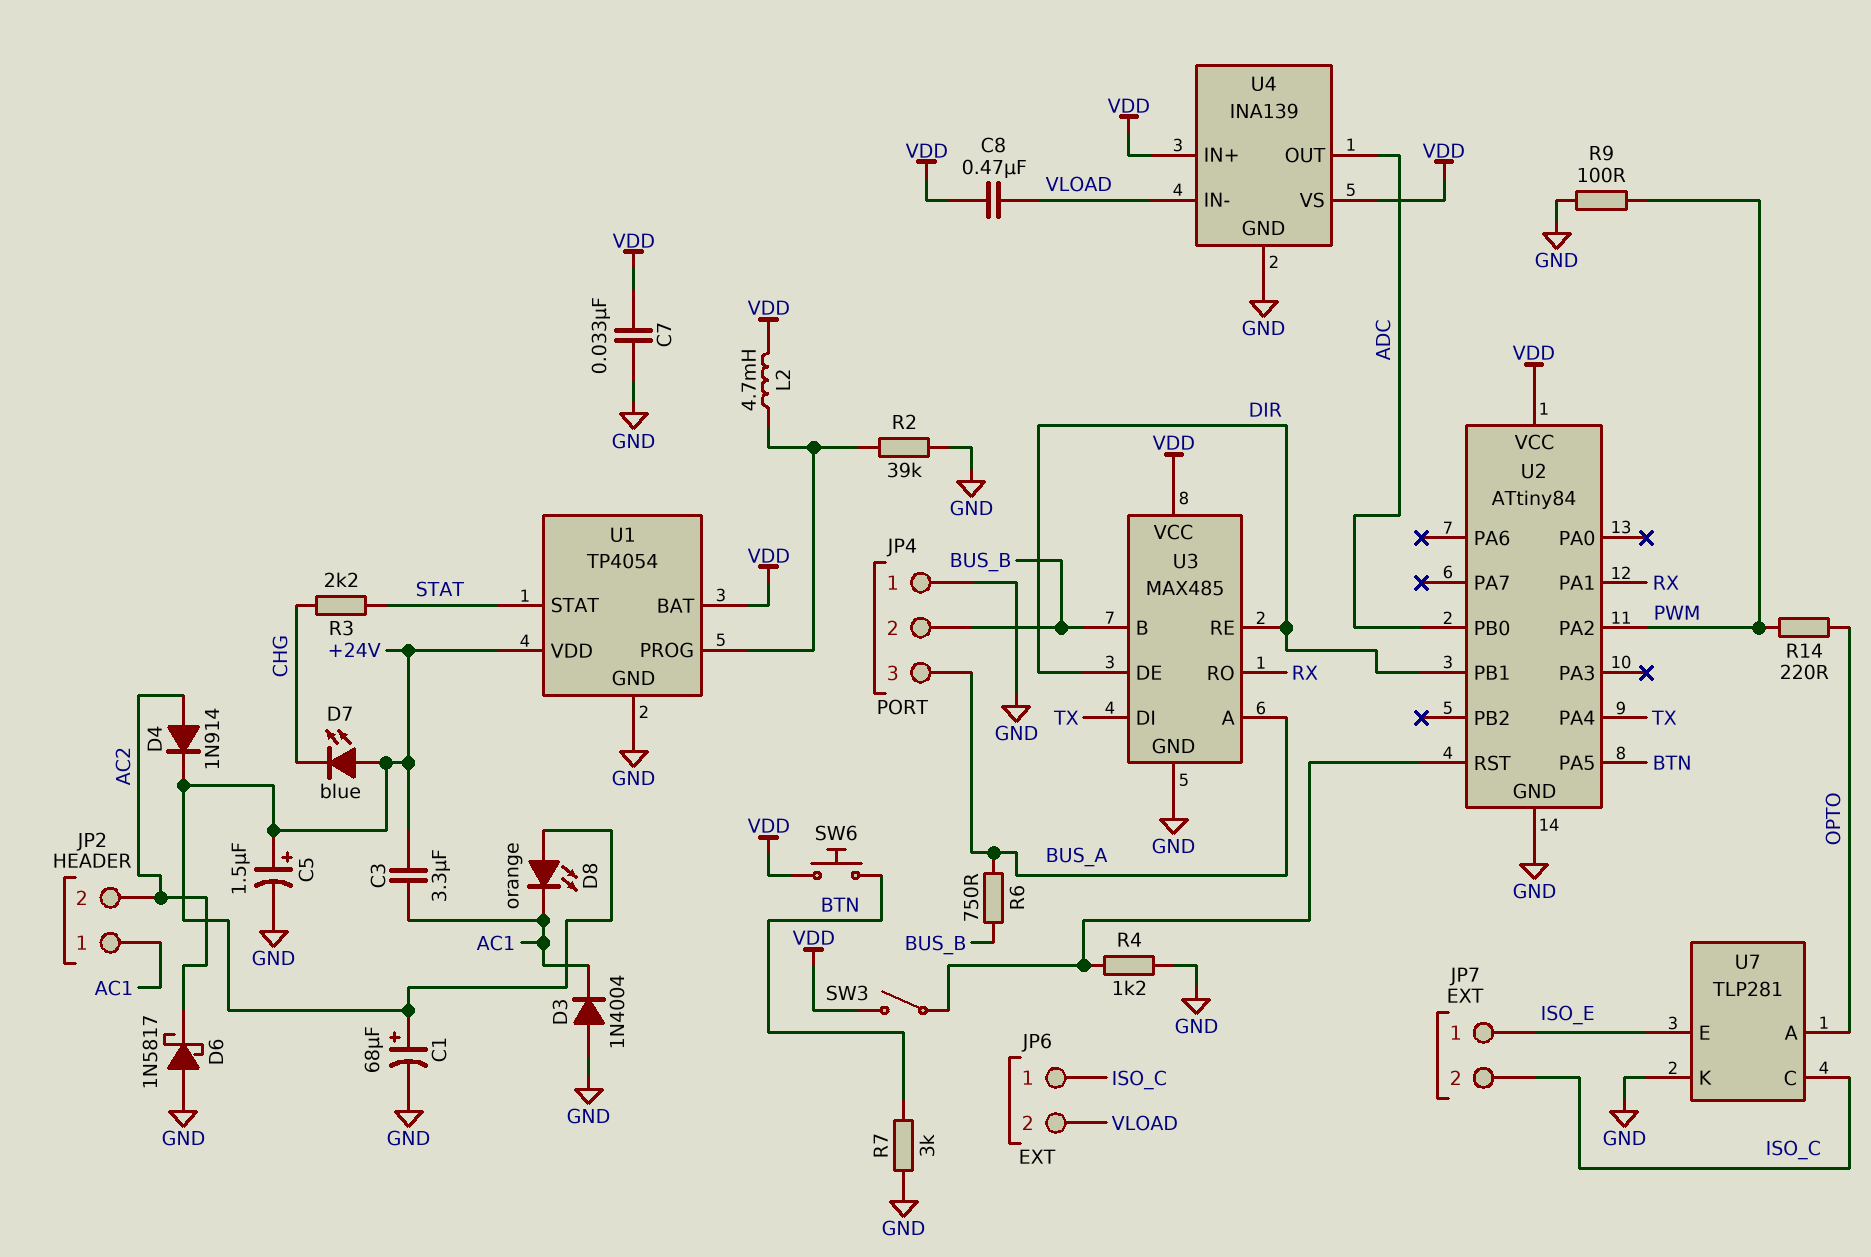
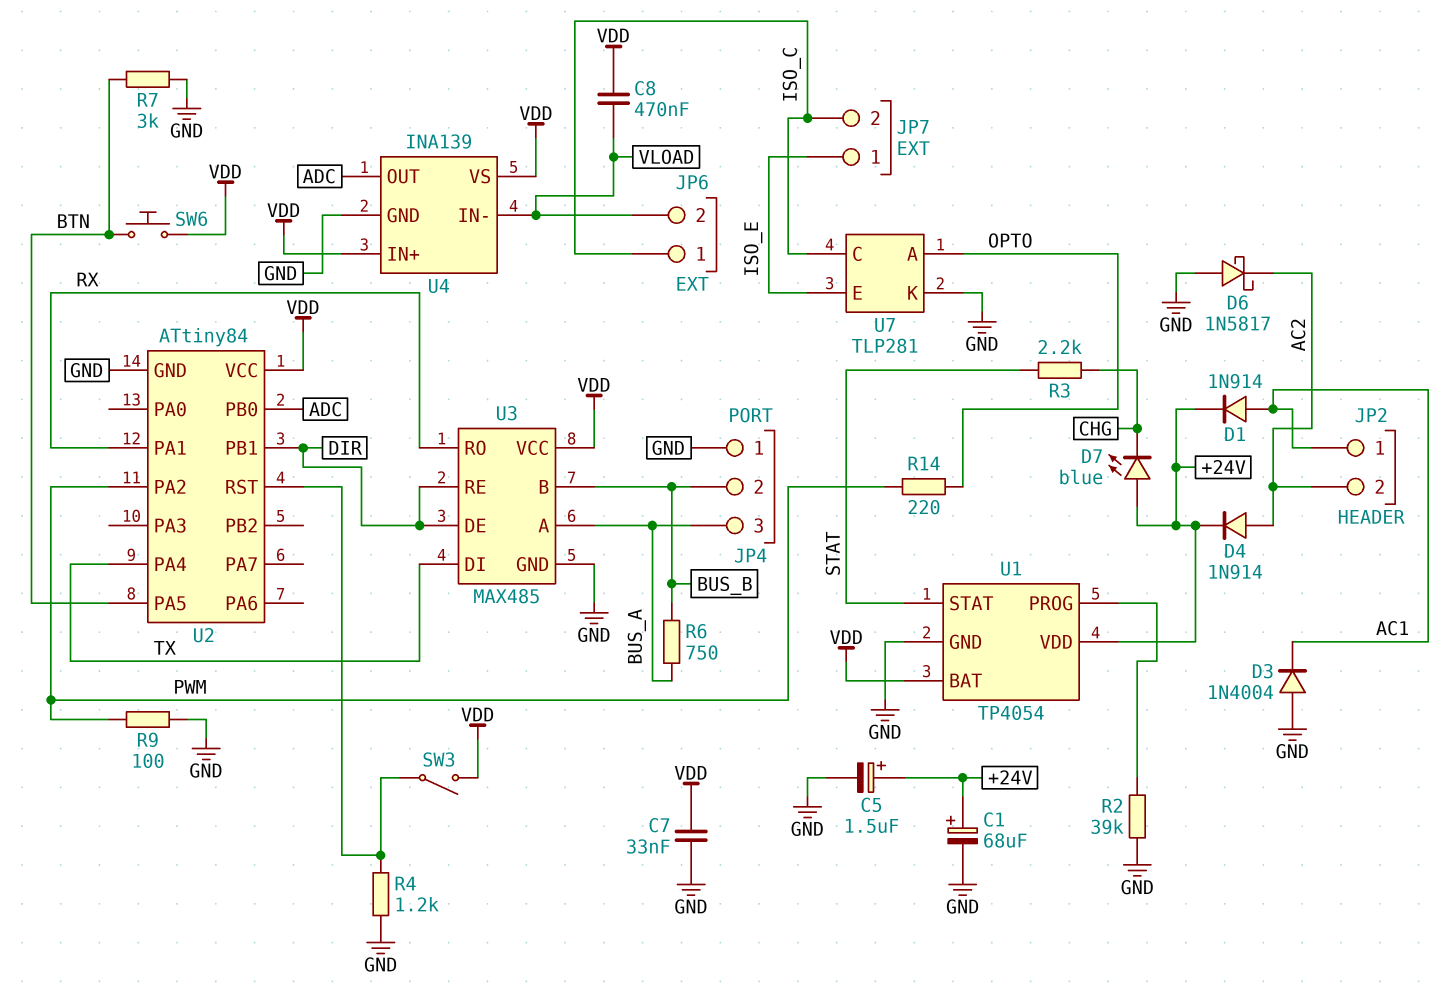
C3: 3.3uF (+24V, AC1) -> none
D1: none -> diode 1N914 (A AC1, K +24V)
D8: LED orange (A +24V, K AC1) -> none
L2: 4.7mH (U1/PROG, VDD) -> none

